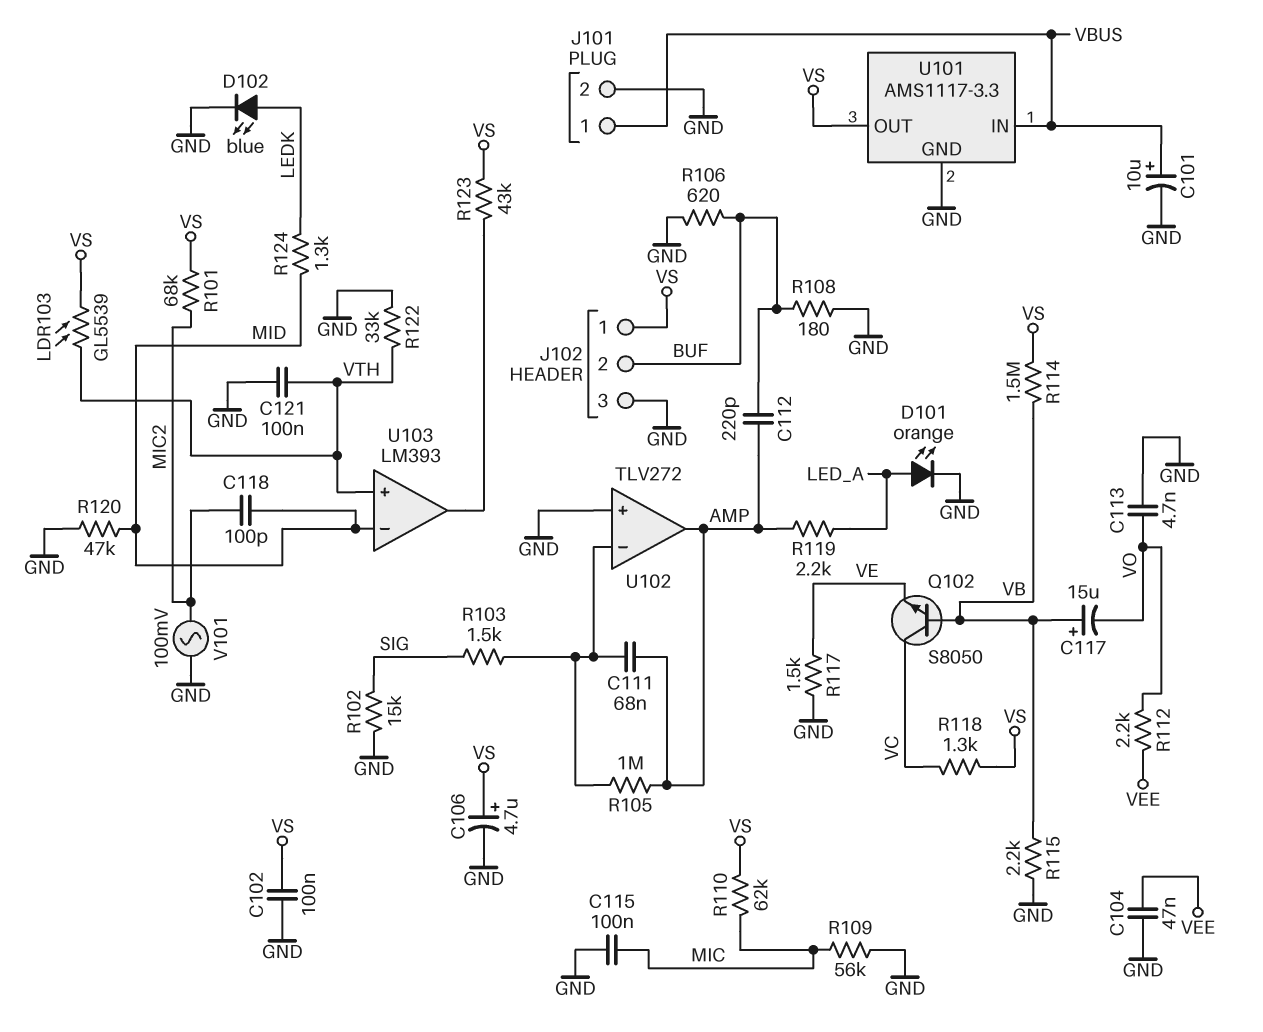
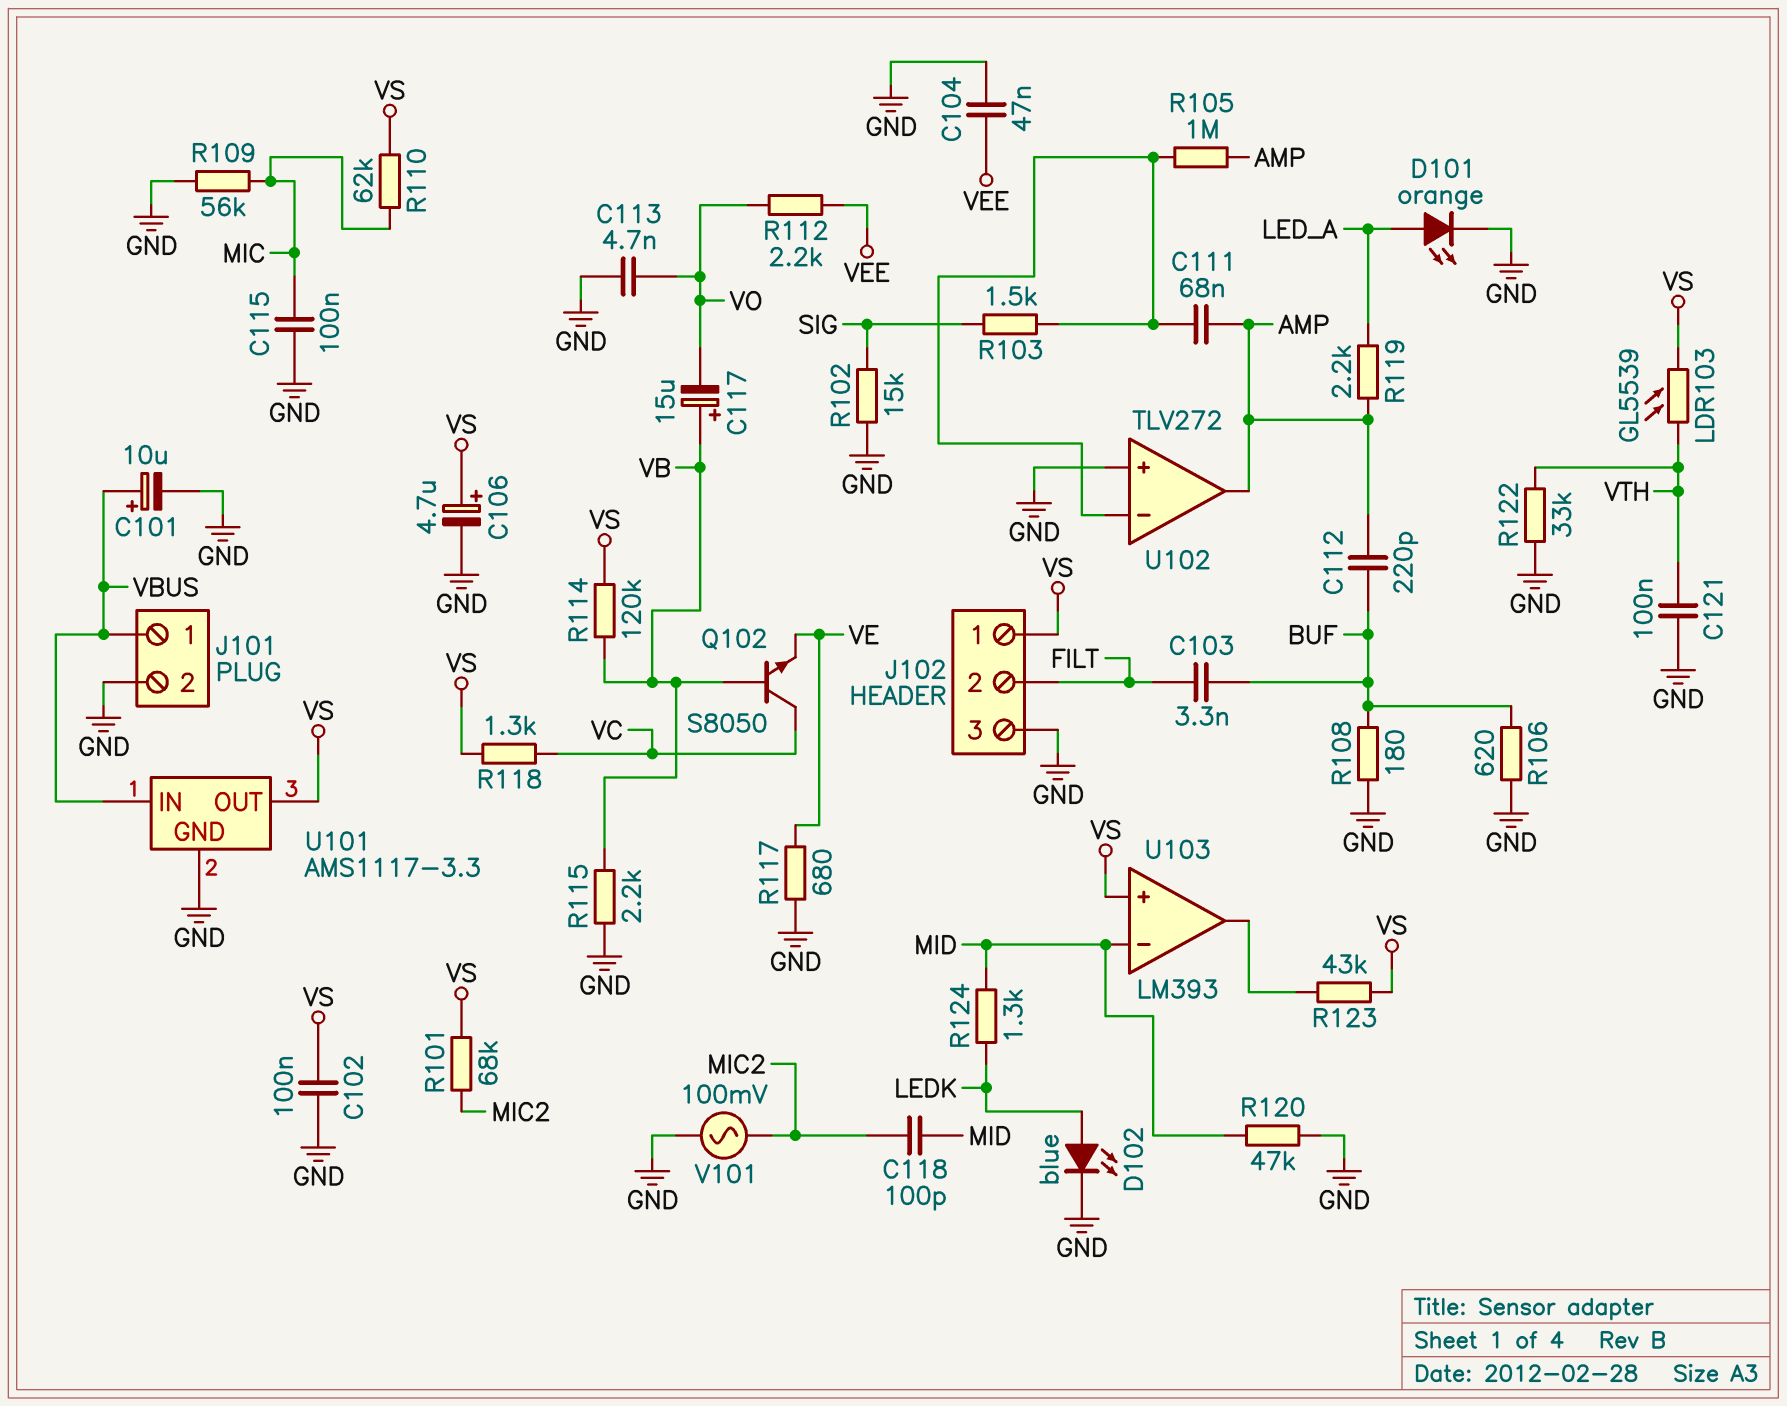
C103: none -> 3.3nF (BUF, FILT)
J102 pin 2: BUF -> FILT
R114: 1.5M (VB, VS) -> 120k (VB, VS)
R117: 1.5k (GND, VE) -> 680 (GND, VE)
U103 pin in+: VTH -> VS

